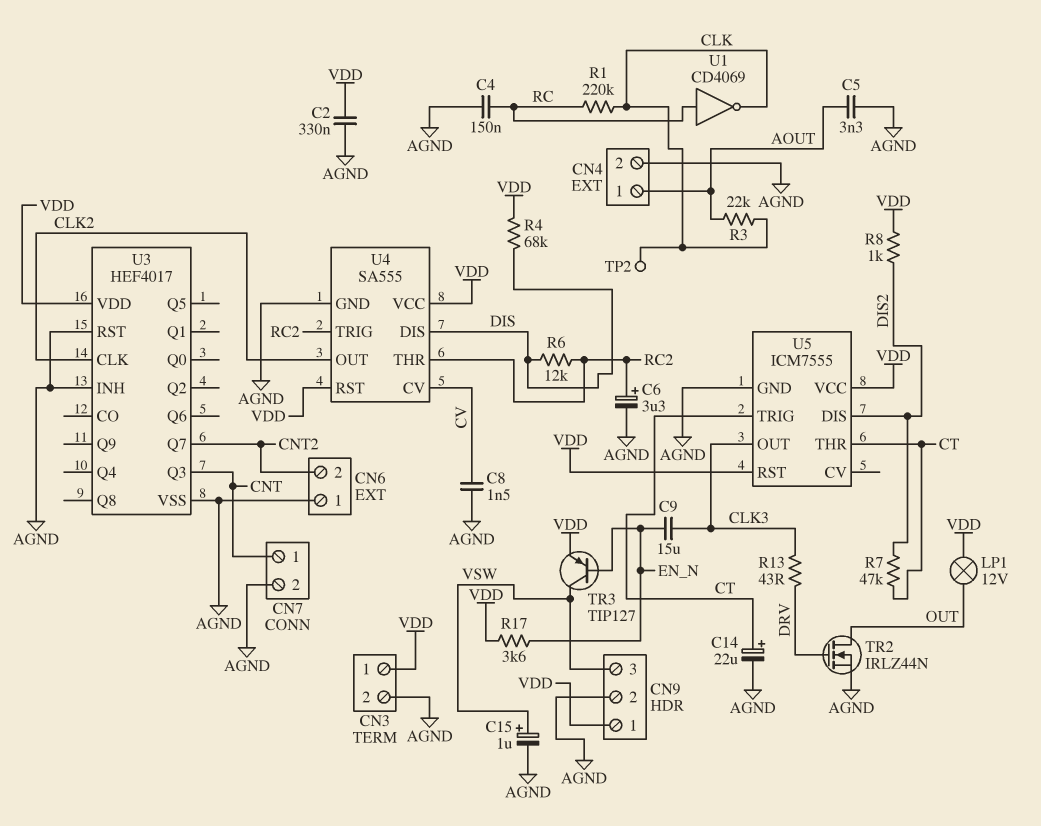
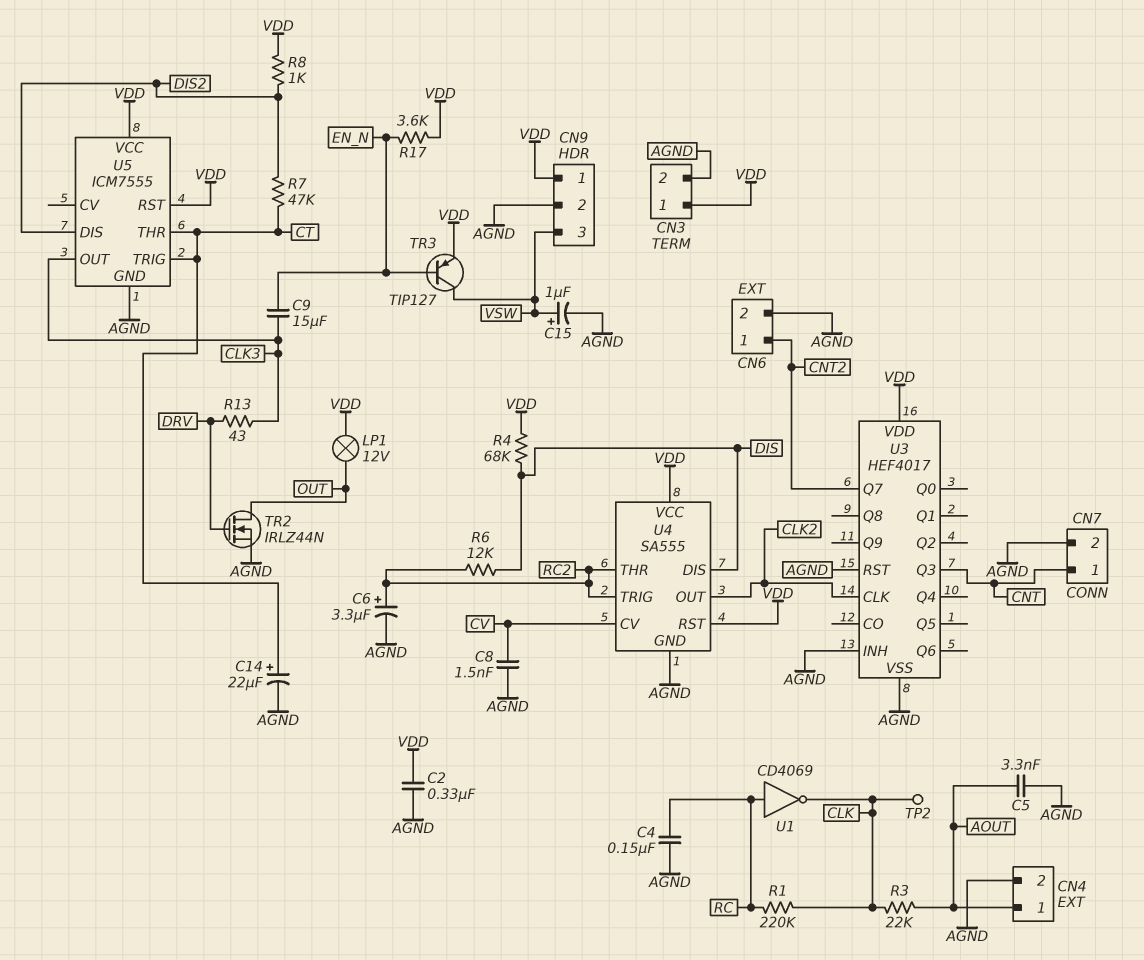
CN6 pin 1: AGND -> CNT2
CN6 pin 2: CNT2 -> AGND

